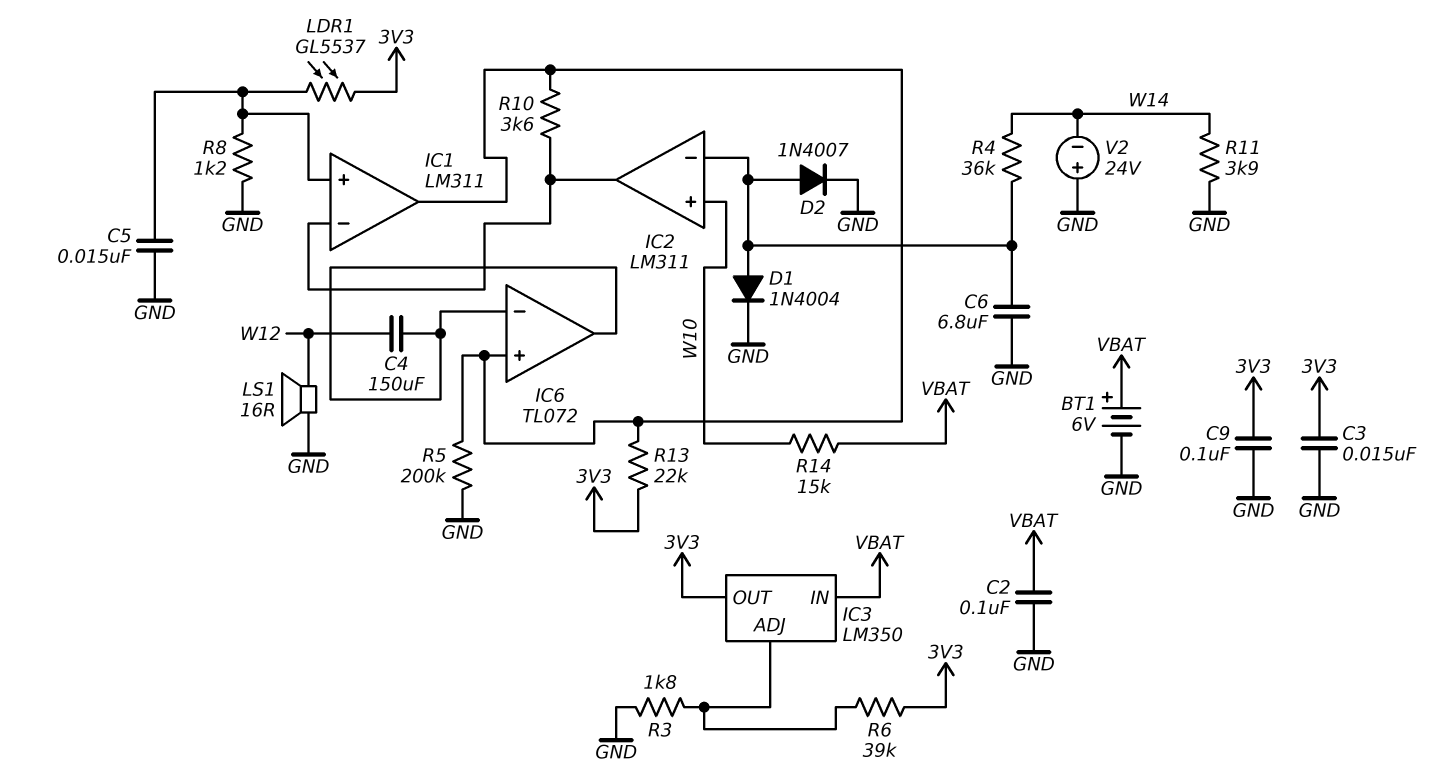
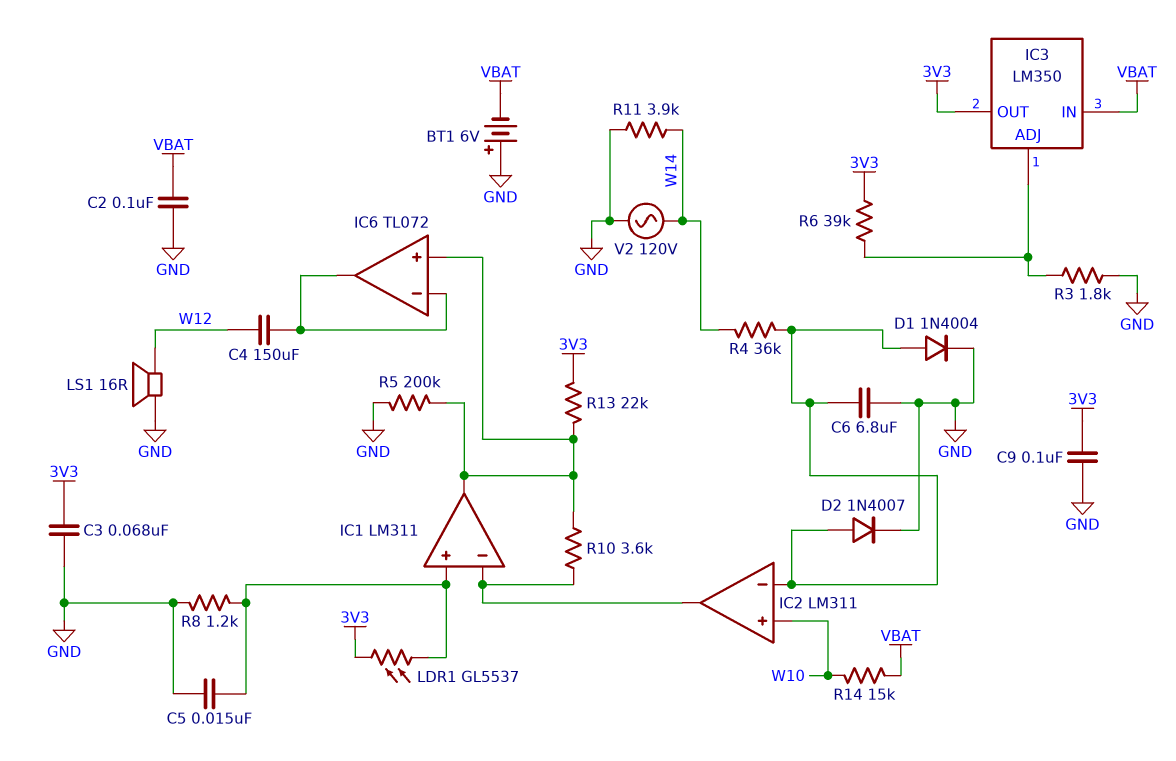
BT1: 6V (plus VBAT, minus GND) -> 6V (plus GND, minus VBAT)
C3: 15nF (3V3, GND) -> 68nF (3V3, GND)
V2: 24V (plus GND, minus W14) -> AC 120V (GND, W14)

